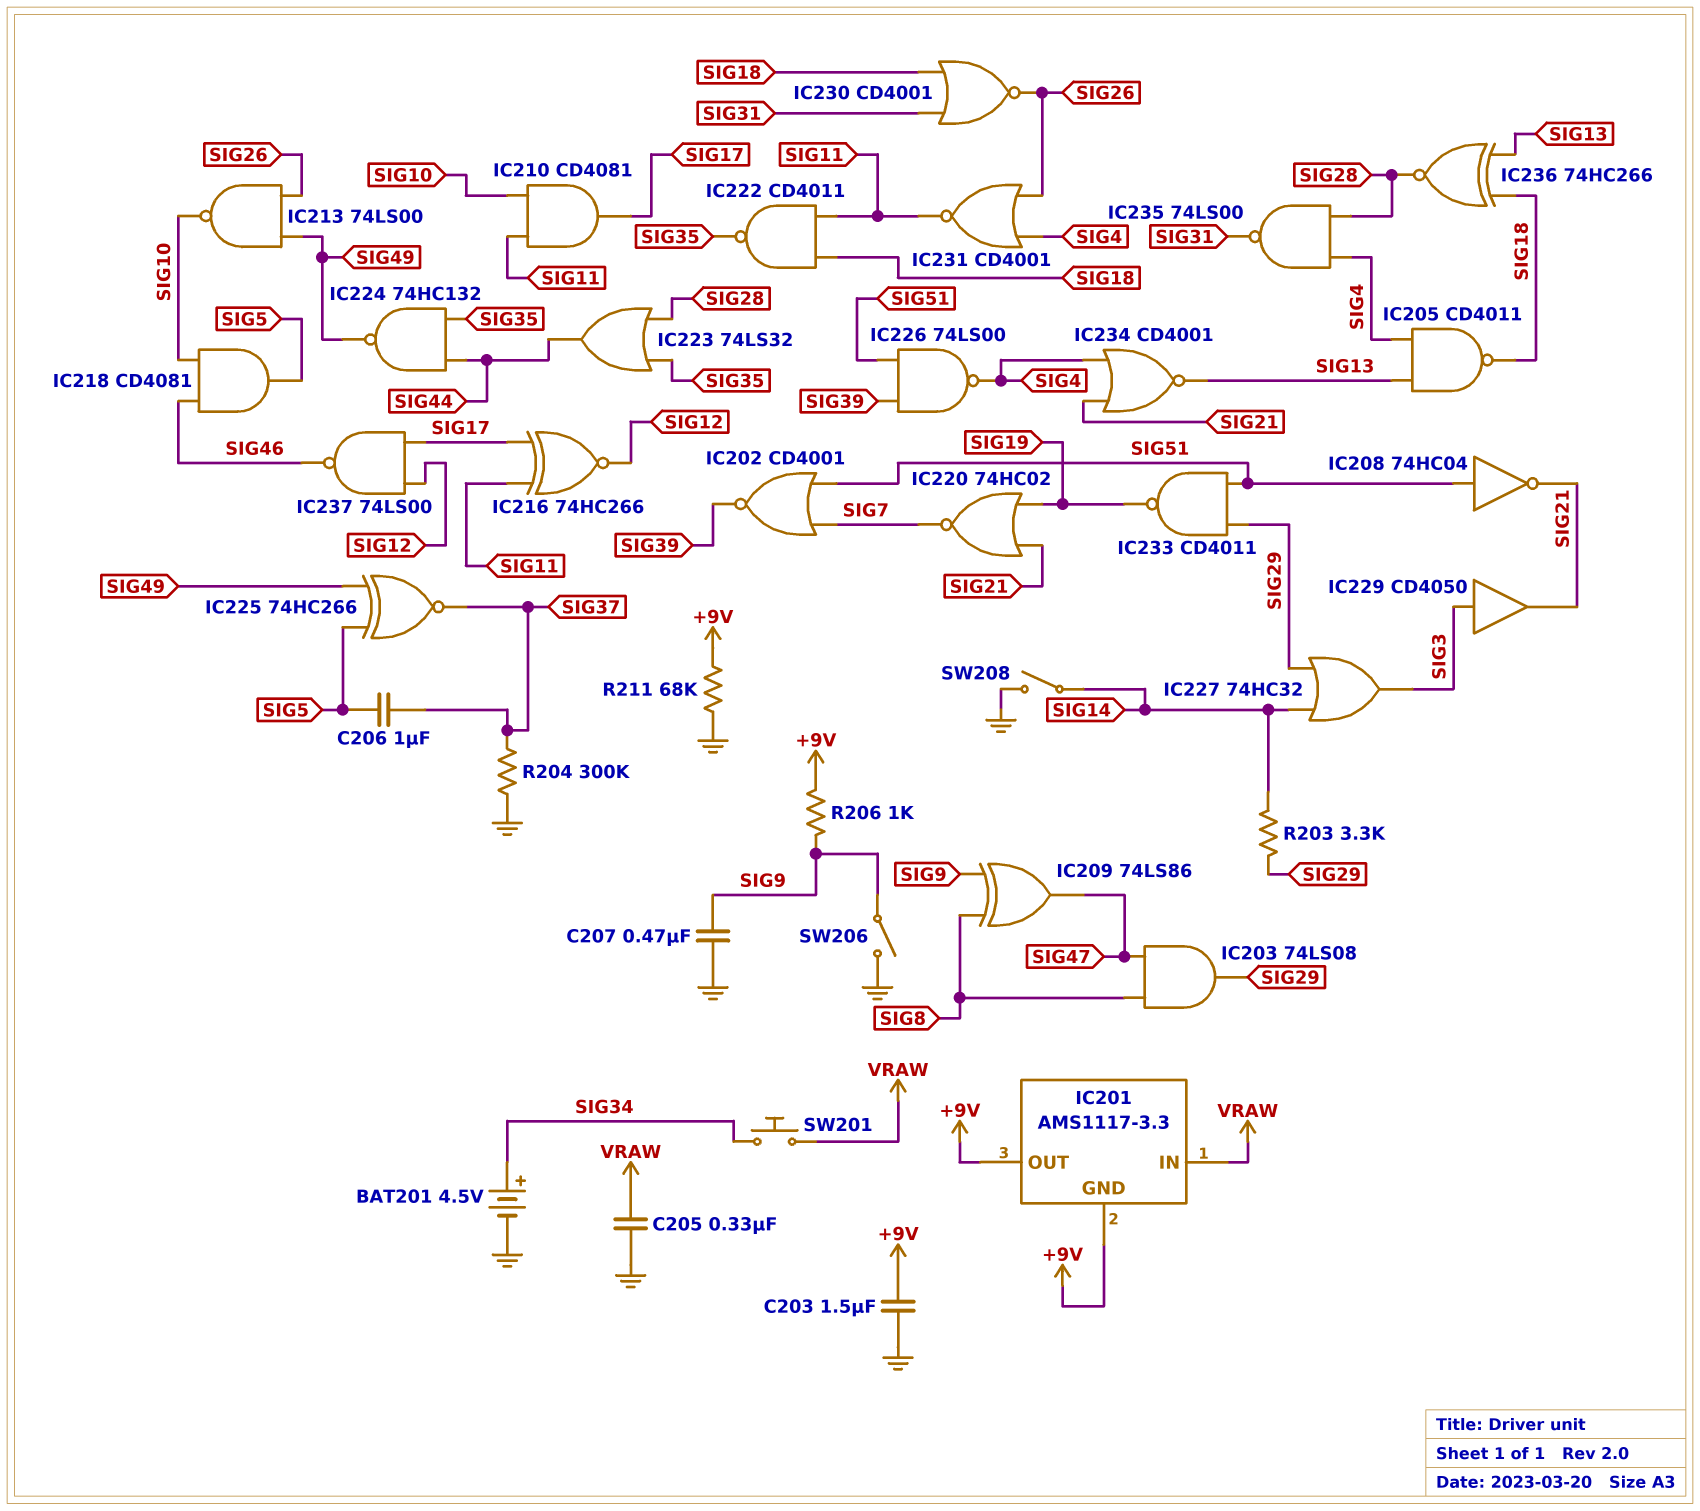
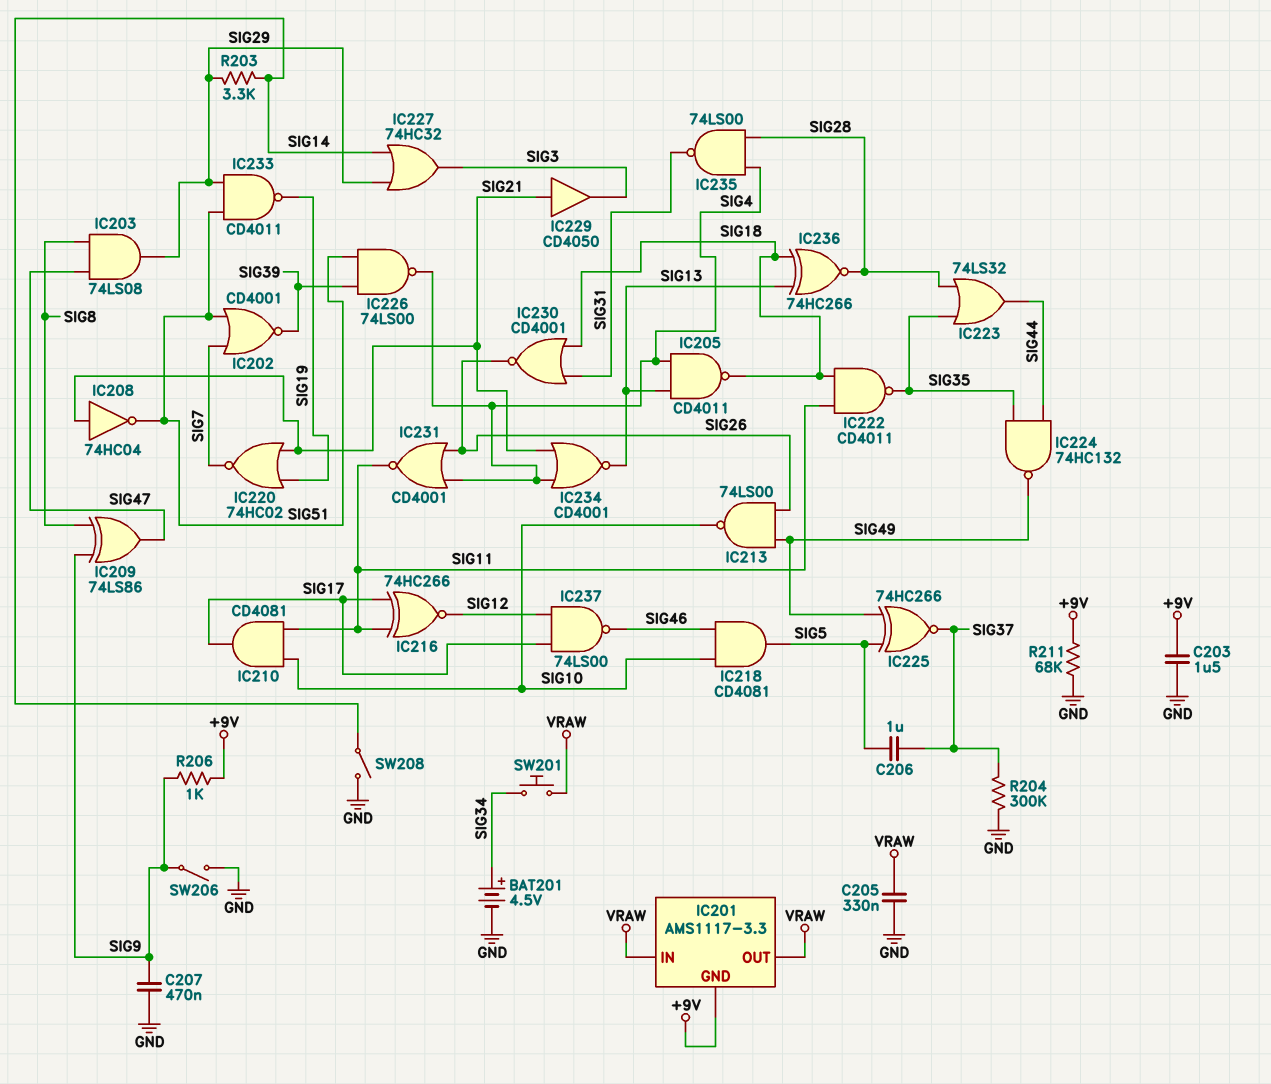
IC201 pin OUT: +9V -> VRAW
IC208: NOT 74HC04 (in SIG51, out SIG21) -> NOT 74HC04 (in SIG21, out SIG51)
IC229: buffer CD4050 (in SIG3, out SIG21) -> buffer CD4050 (in SIG21, out SIG3)

